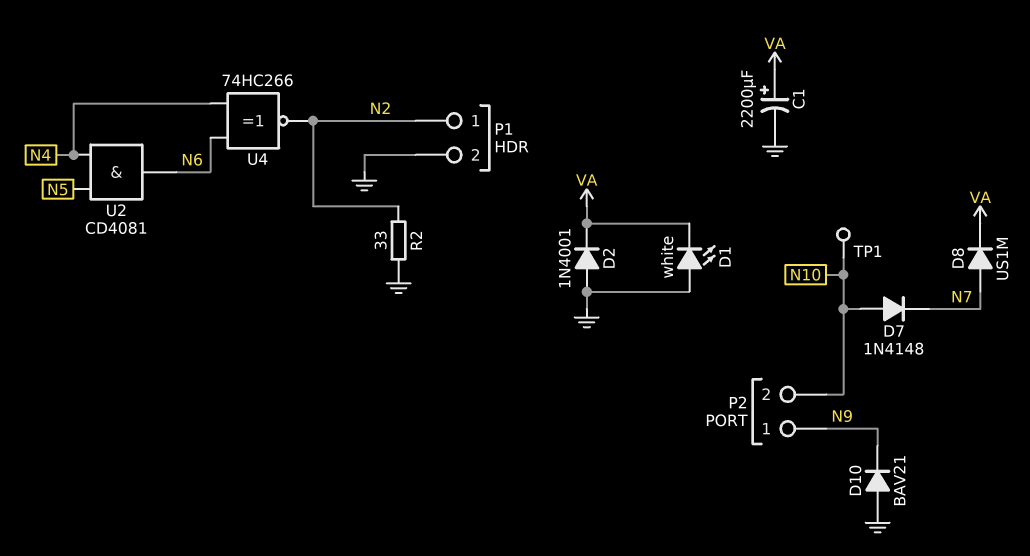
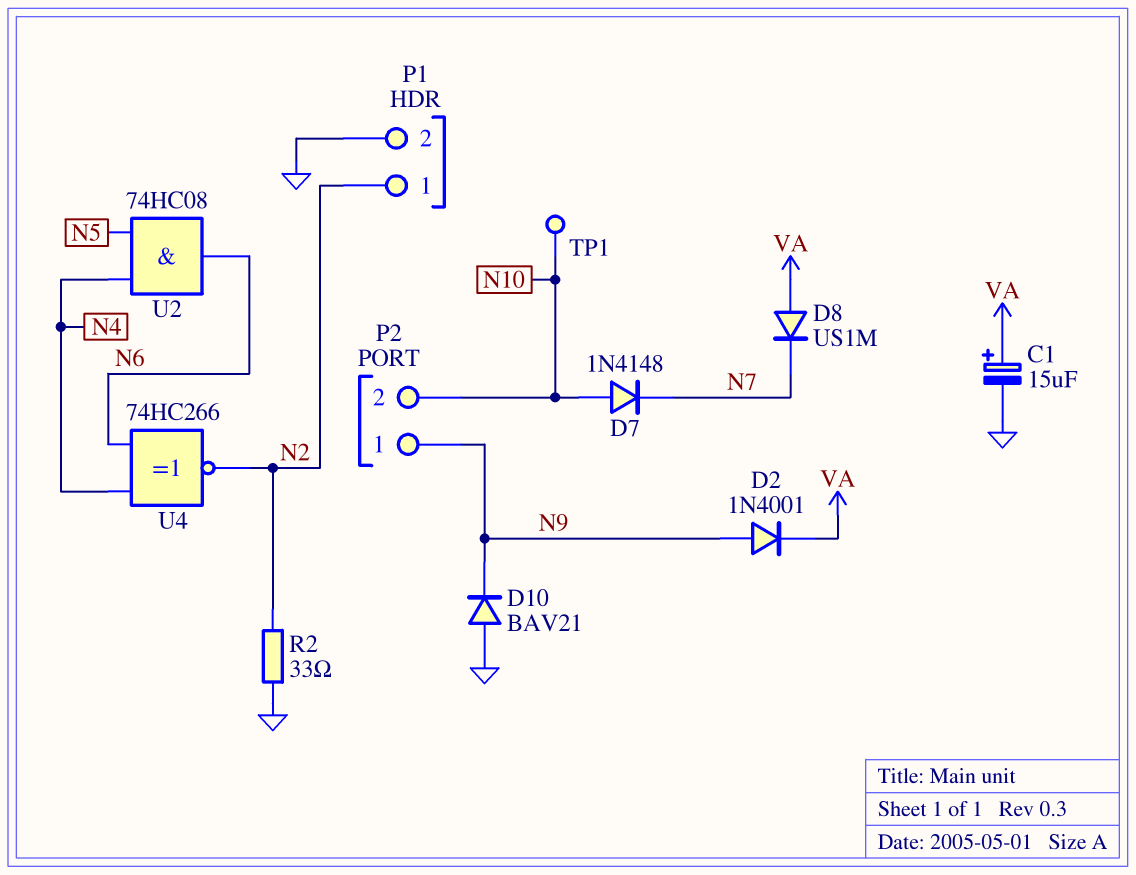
C1: 2200uF (plus VA, minus GND) -> 15uF (plus VA, minus GND)
D1: LED white (A GND, K VA) -> none
D2: diode 1N4001 (A GND, K VA) -> diode 1N4001 (A N9, K VA)
D8: diode US1M (A N7, K VA) -> diode US1M (A VA, K N7)
U2: AND CD4081 (in N4, in N5, out N6) -> AND 74HC08 (in N4, in N5, out N6)

